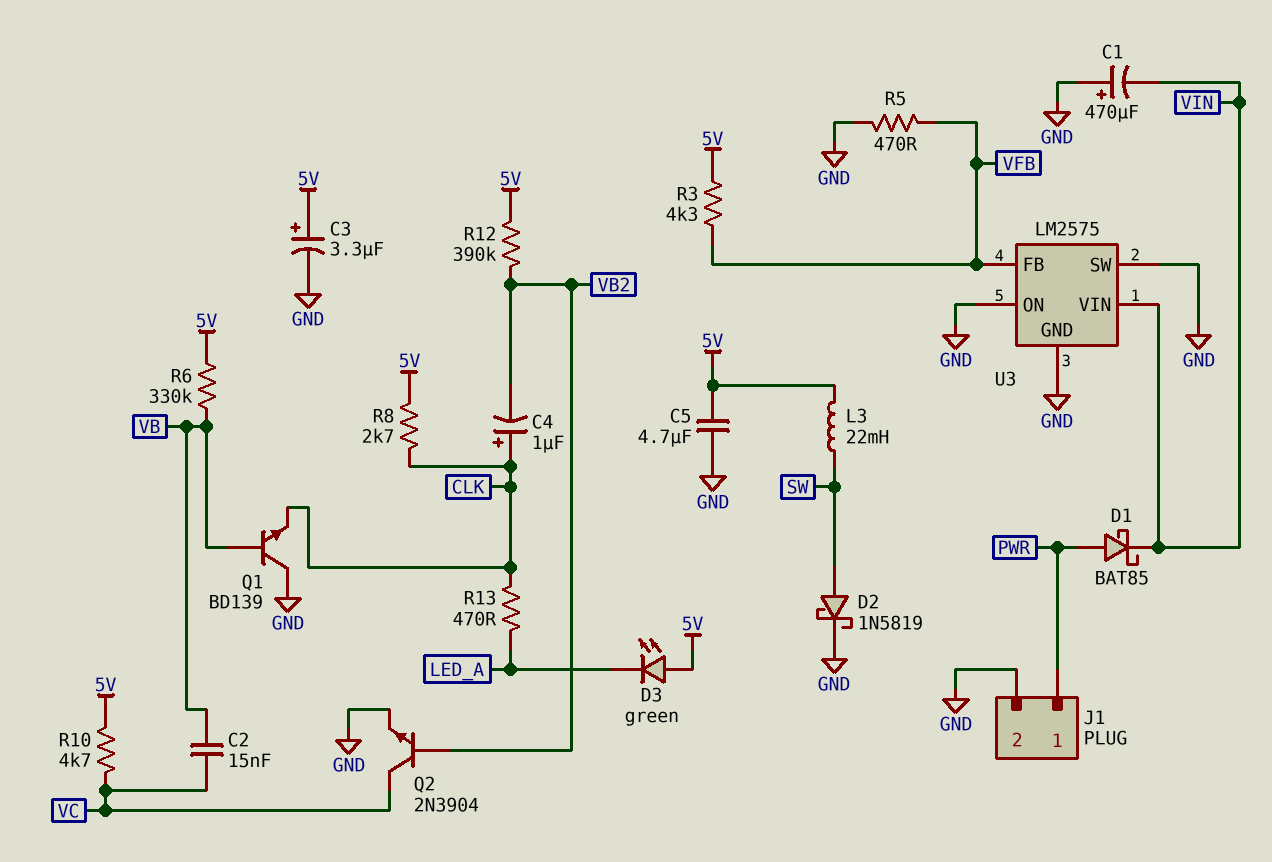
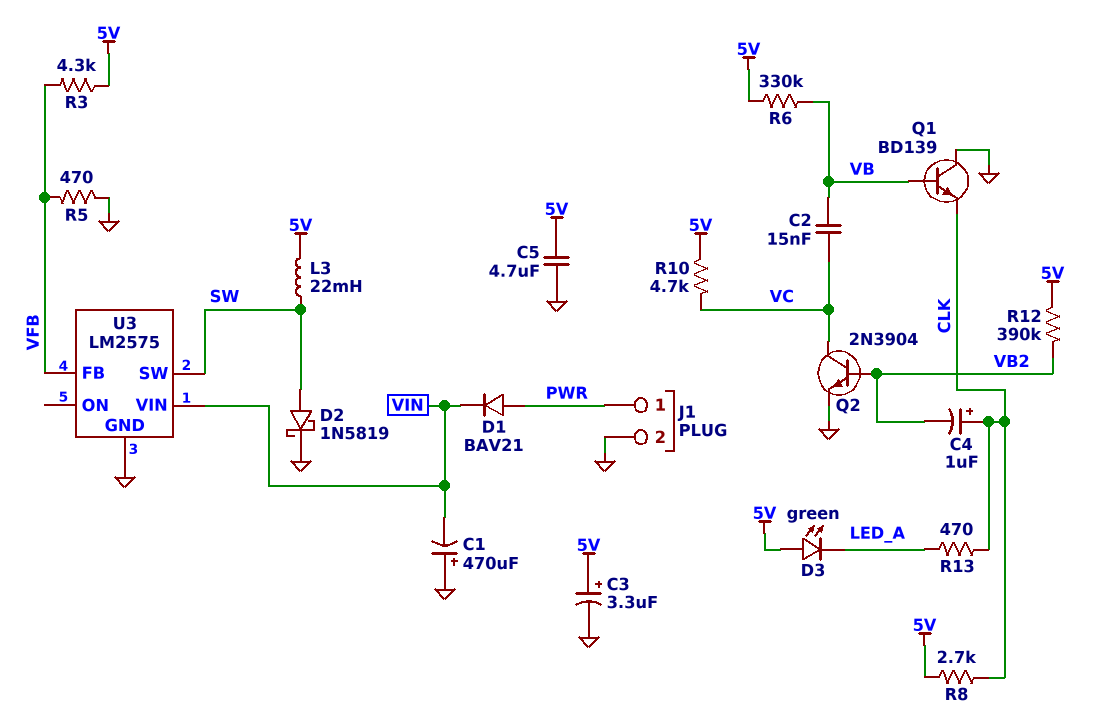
D1: schottky BAT85 (A PWR, K VIN) -> diode BAV21 (A PWR, K VIN)
U3 pin ON: GND -> none
U3 pin SW: GND -> SW

